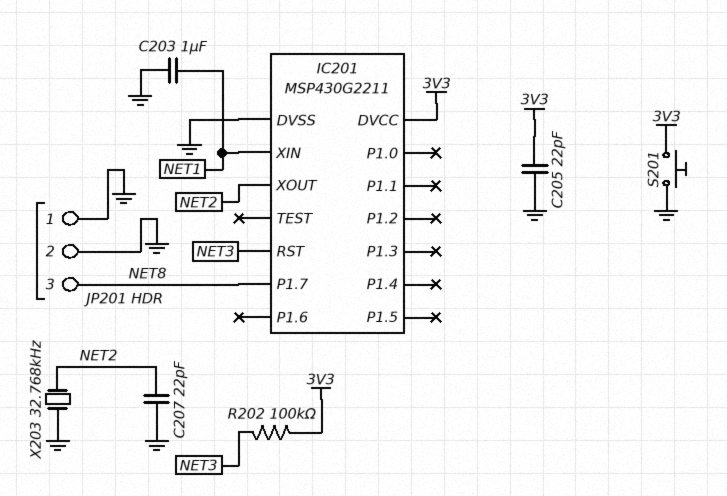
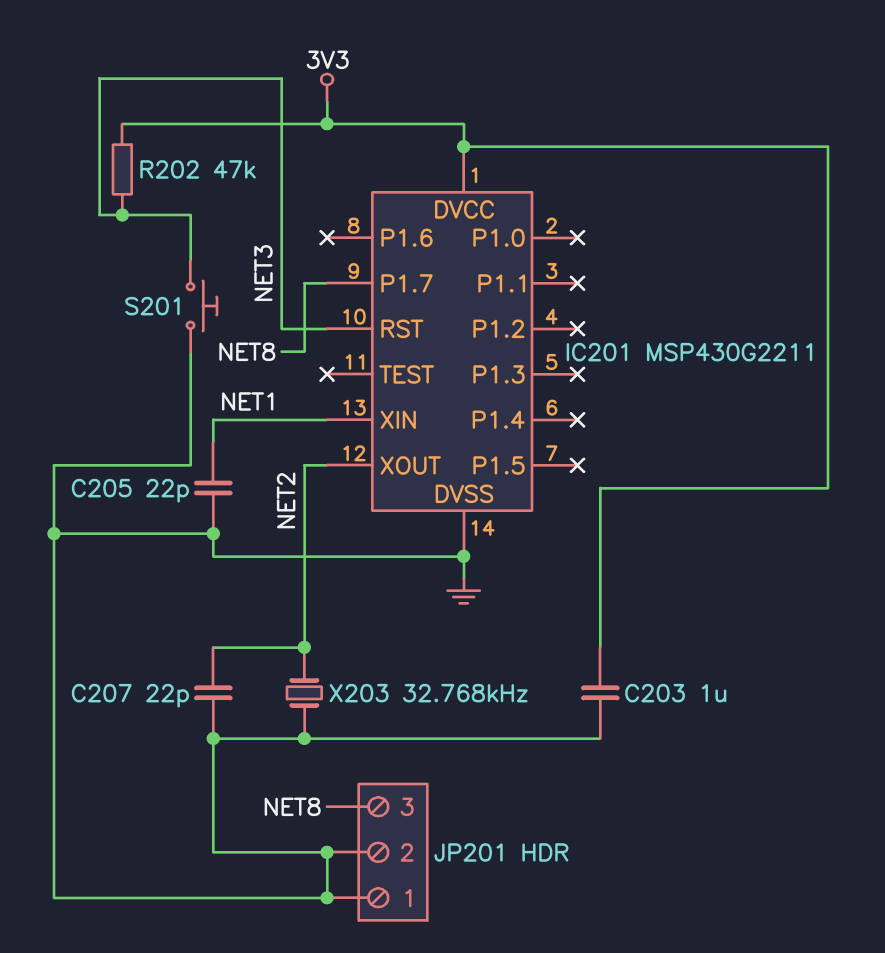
C203: 1uF (GND, NET1) -> 1uF (3V3, GND)
C205: 22pF (3V3, GND) -> 22pF (GND, NET1)
R202: 100k (3V3, NET3) -> 47k (3V3, NET3)
S201: button (3V3, GND) -> button (GND, NET3)

